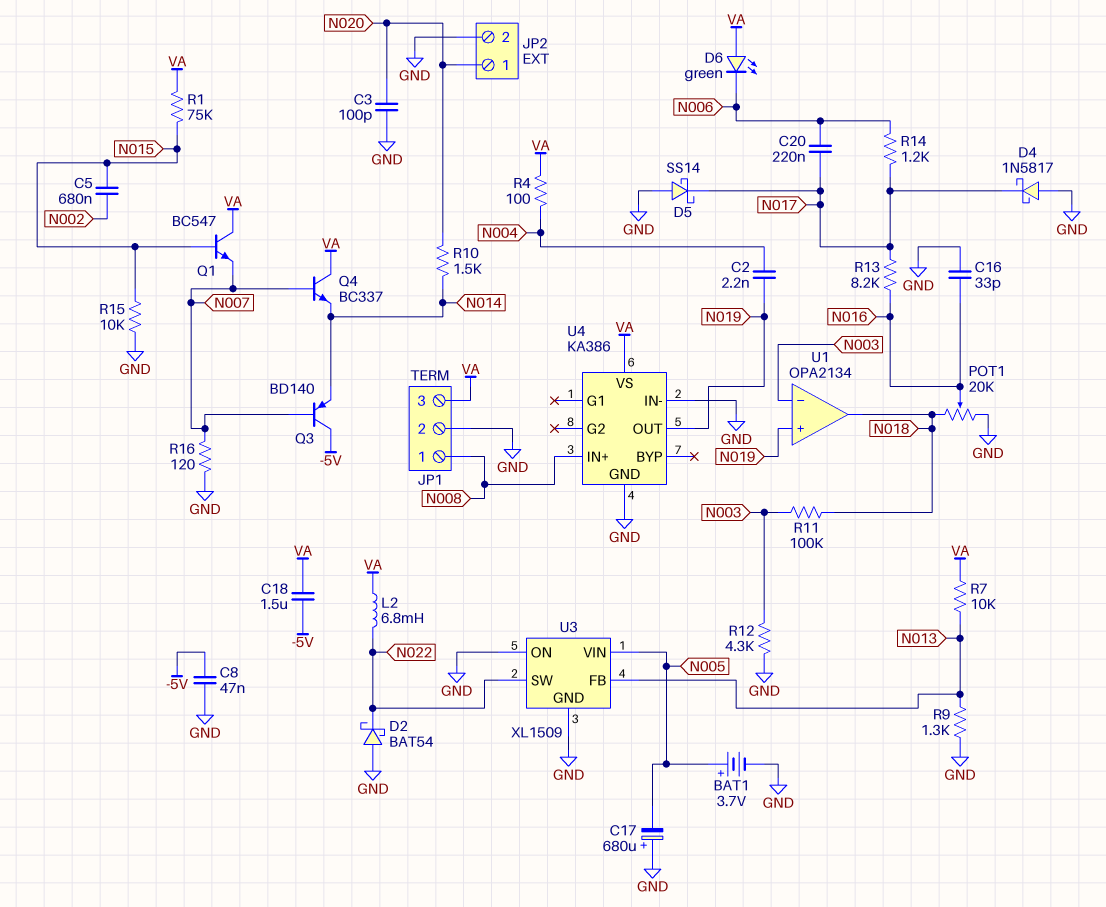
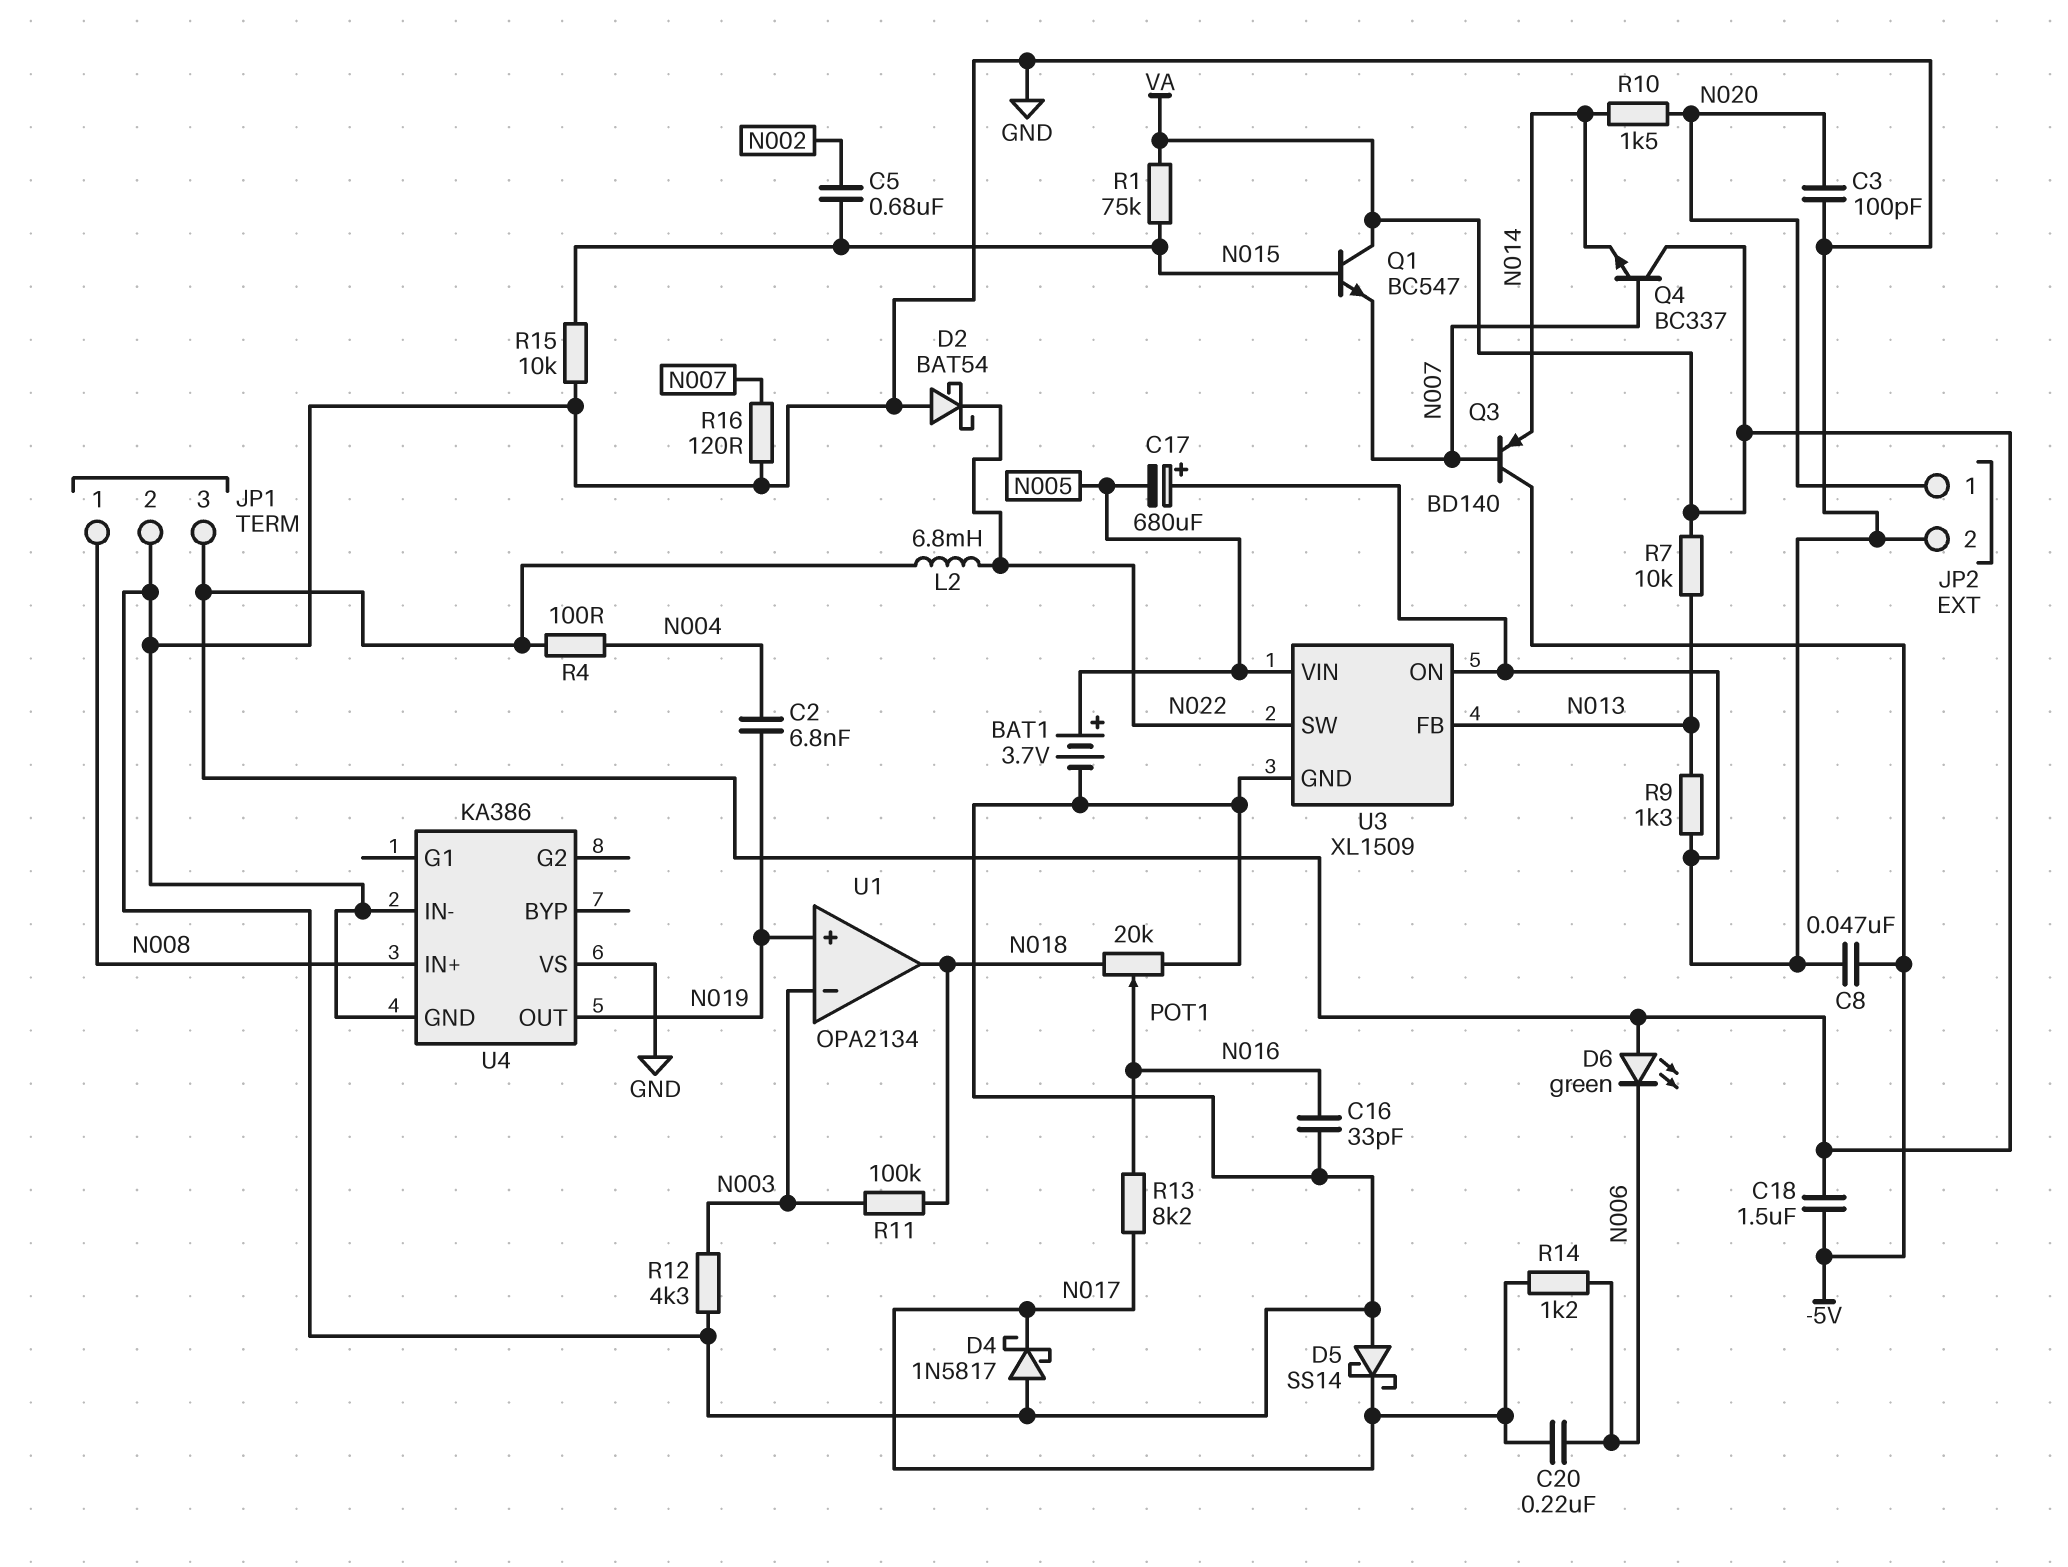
C2: 2.2nF (N004, N019) -> 6.8nF (N004, N019)
U4 pin VS: VA -> GND

